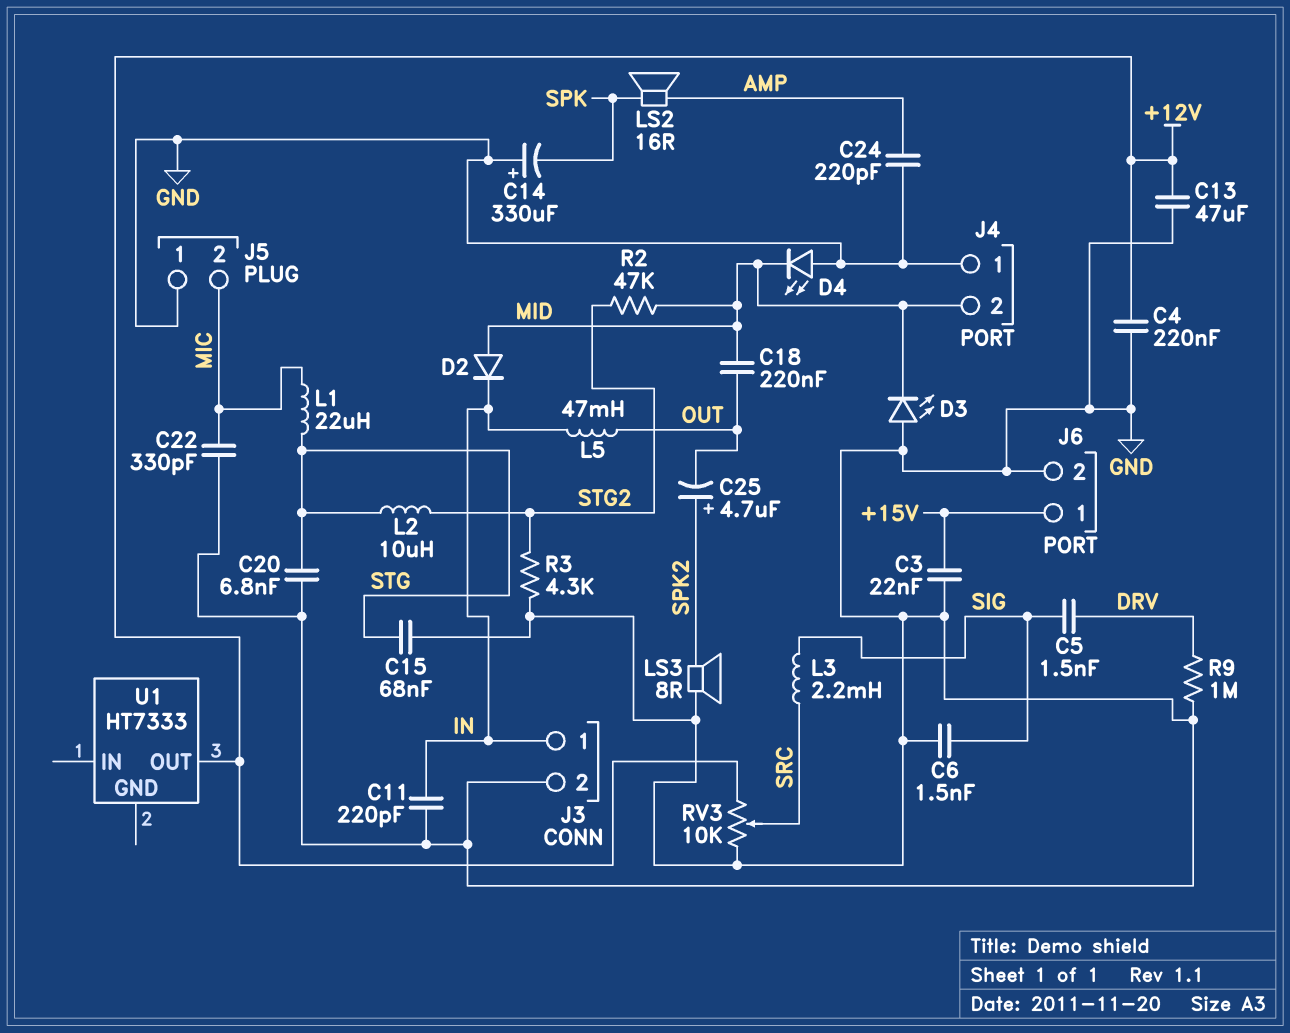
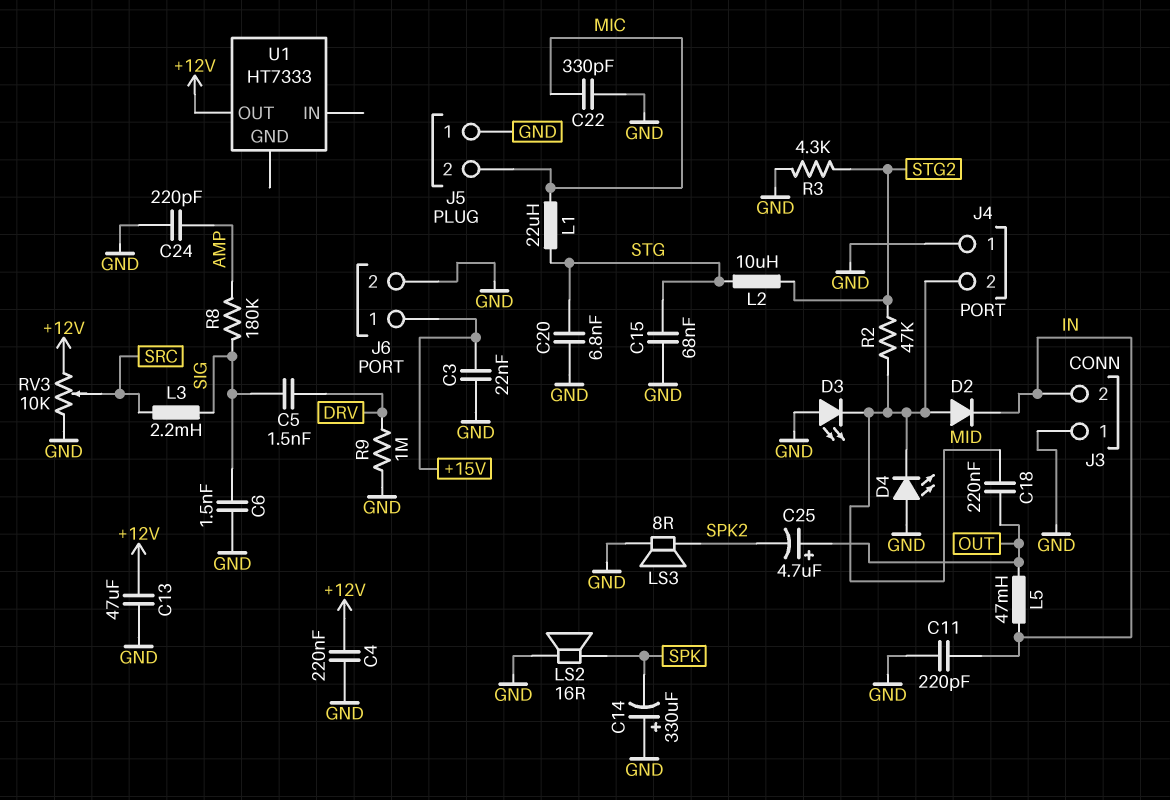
C25: 4.7uF (plus SPK2, minus OUT) -> 4.7uF (plus OUT, minus SPK2)
J3 pin 1: IN -> GND
J3 pin 2: GND -> IN
LS2: speaker 16R (AMP, SPK) -> speaker 16R (GND, SPK)
R8: none -> 180k (AMP, SIG)

